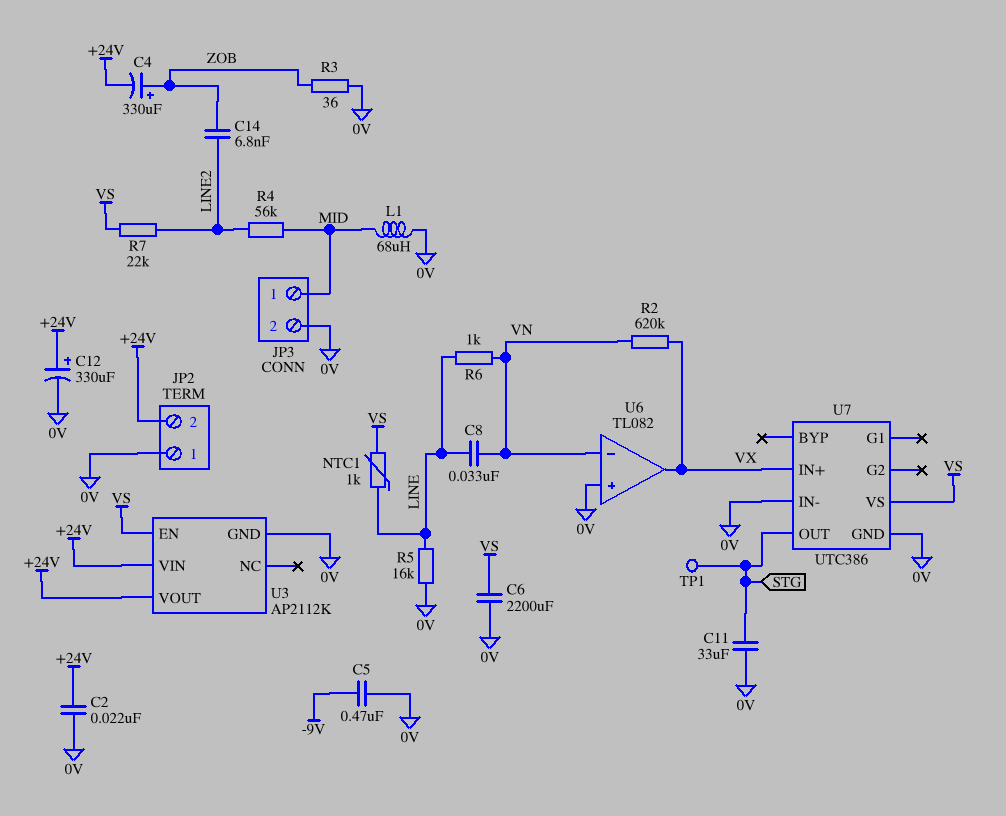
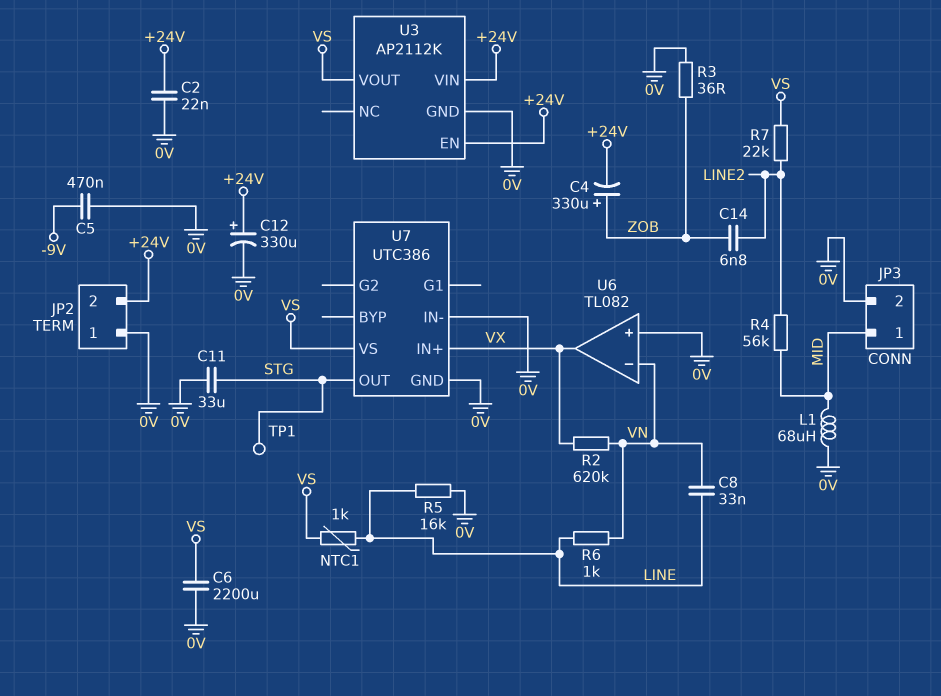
U3 pin EN: VS -> +24V
U3 pin VOUT: +24V -> VS

